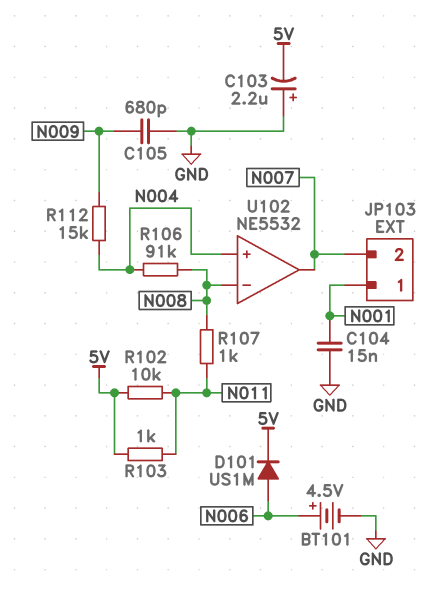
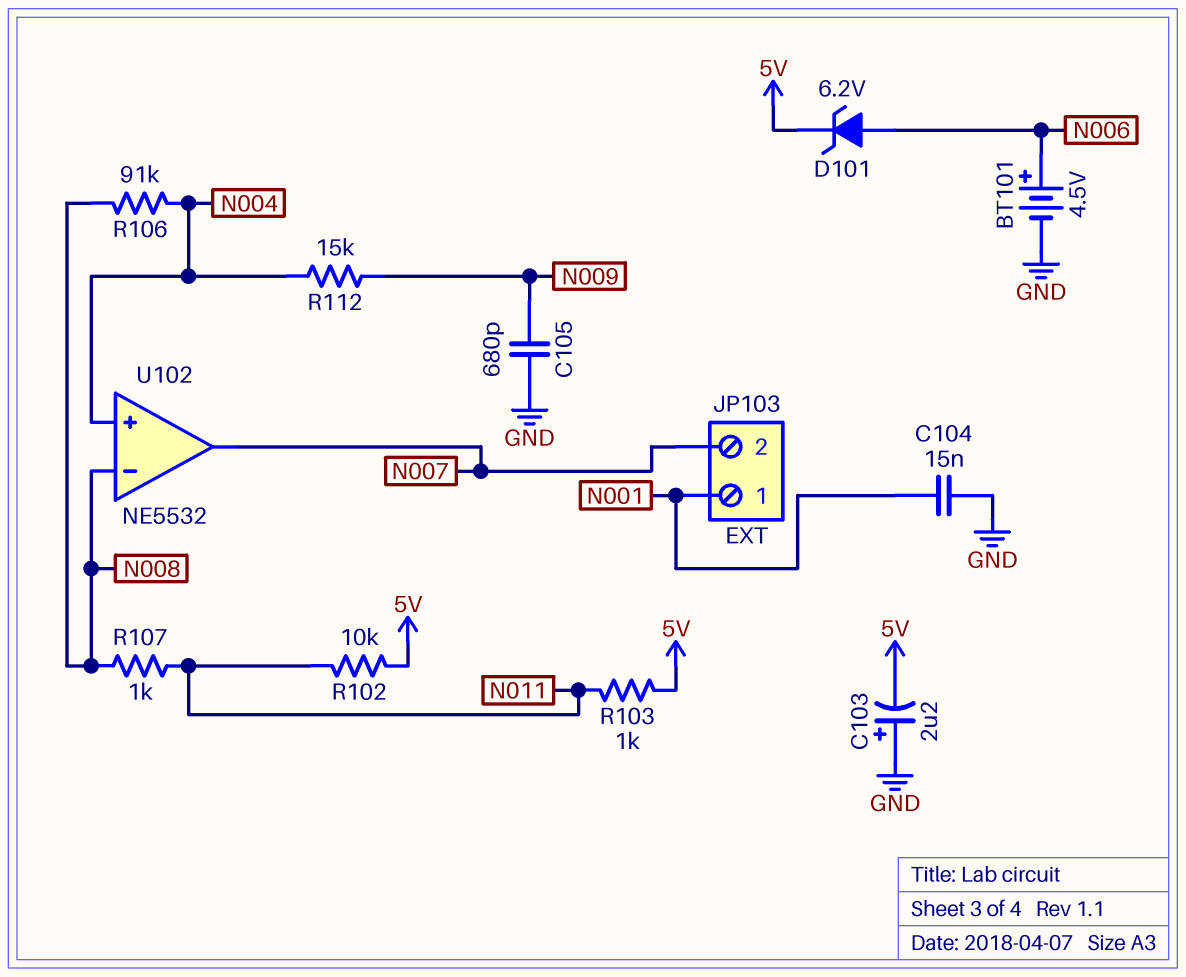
D101: diode US1M (A N006, K 5V) -> zener 6.2V (A N006, K 5V)

